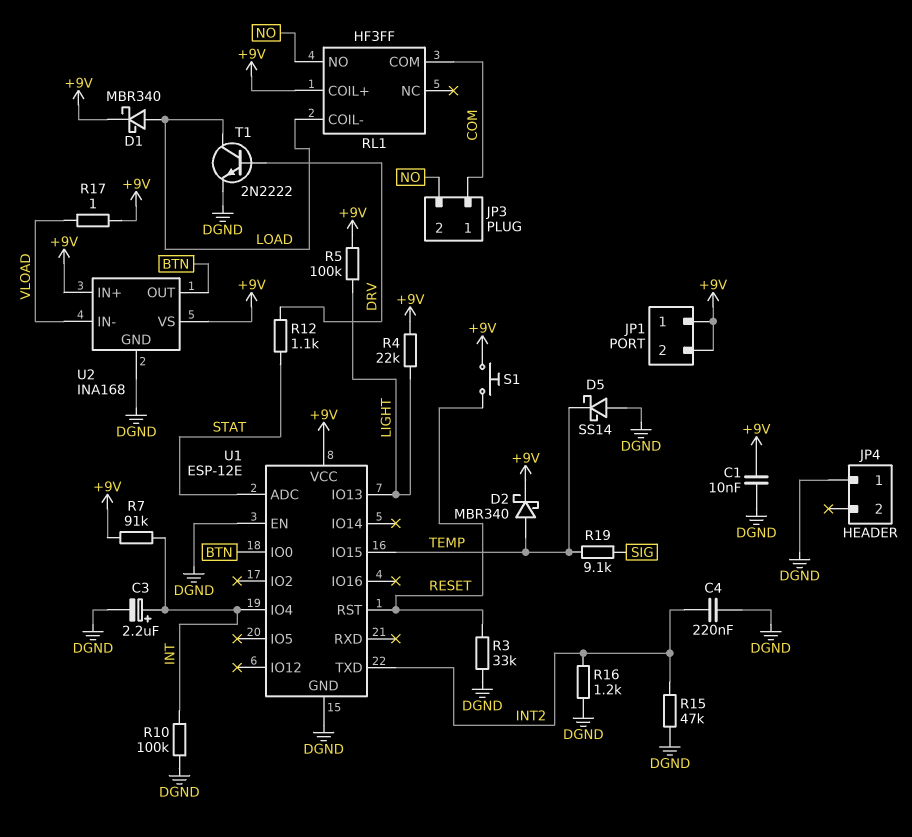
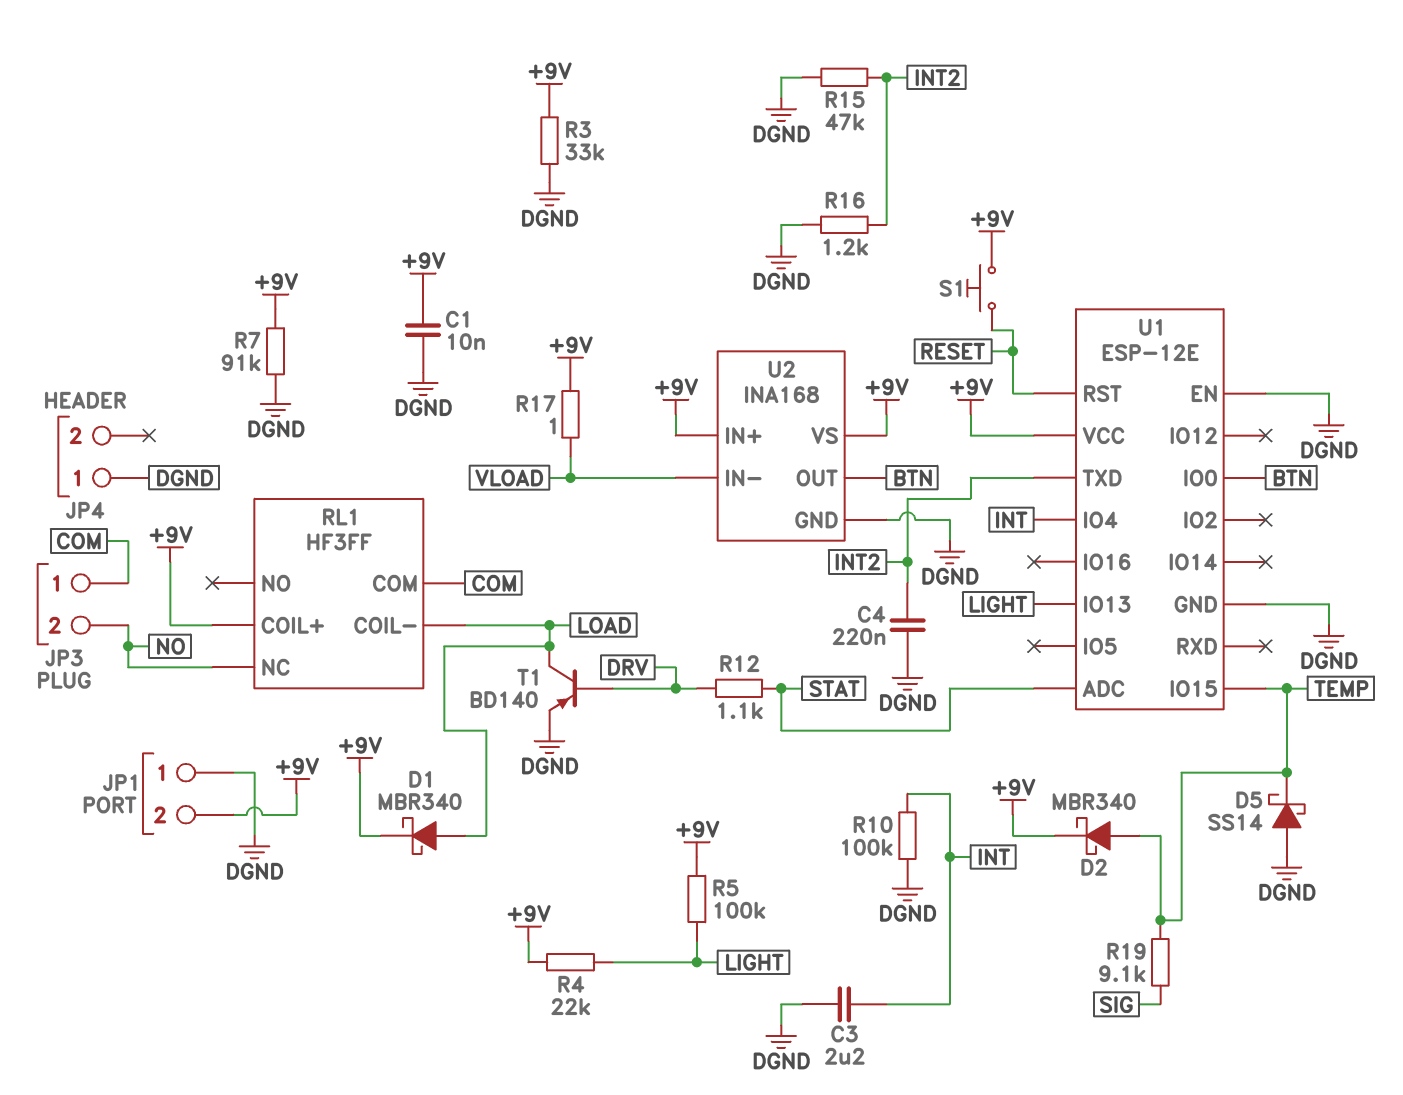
C3: 2.2uF (plus INT, minus DGND) -> 2.2uF (DGND, INT)
JP1 pin 1: +9V -> DGND
R3: 33k (DGND, RESET) -> 33k (+9V, DGND)
R7: 91k (+9V, INT) -> 91k (+9V, DGND)
RL1 pin NC: none -> NO
RL1 pin NO: NO -> none
T1: NPN 2N2222 (B DRV, C LOAD, E DGND) -> PNP BD140 (B DRV, C LOAD, E DGND)

